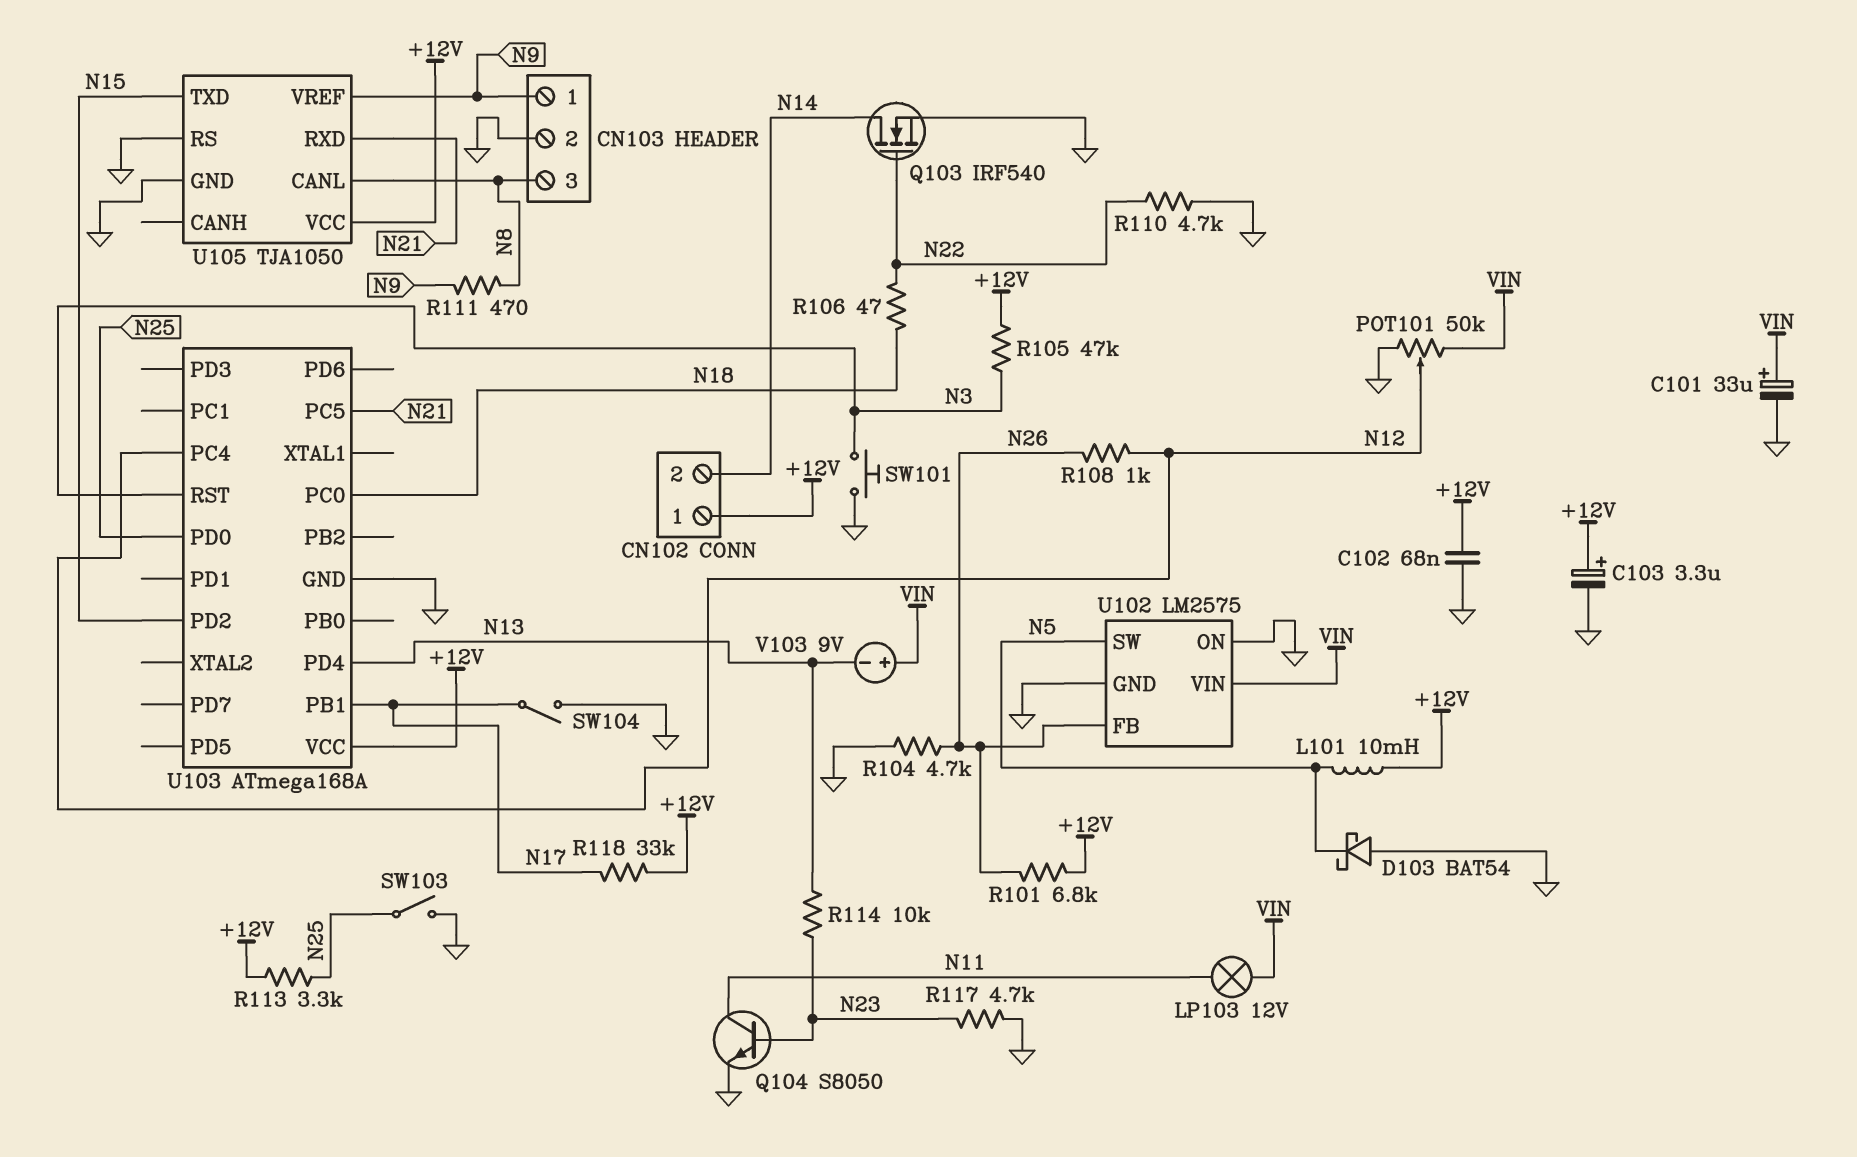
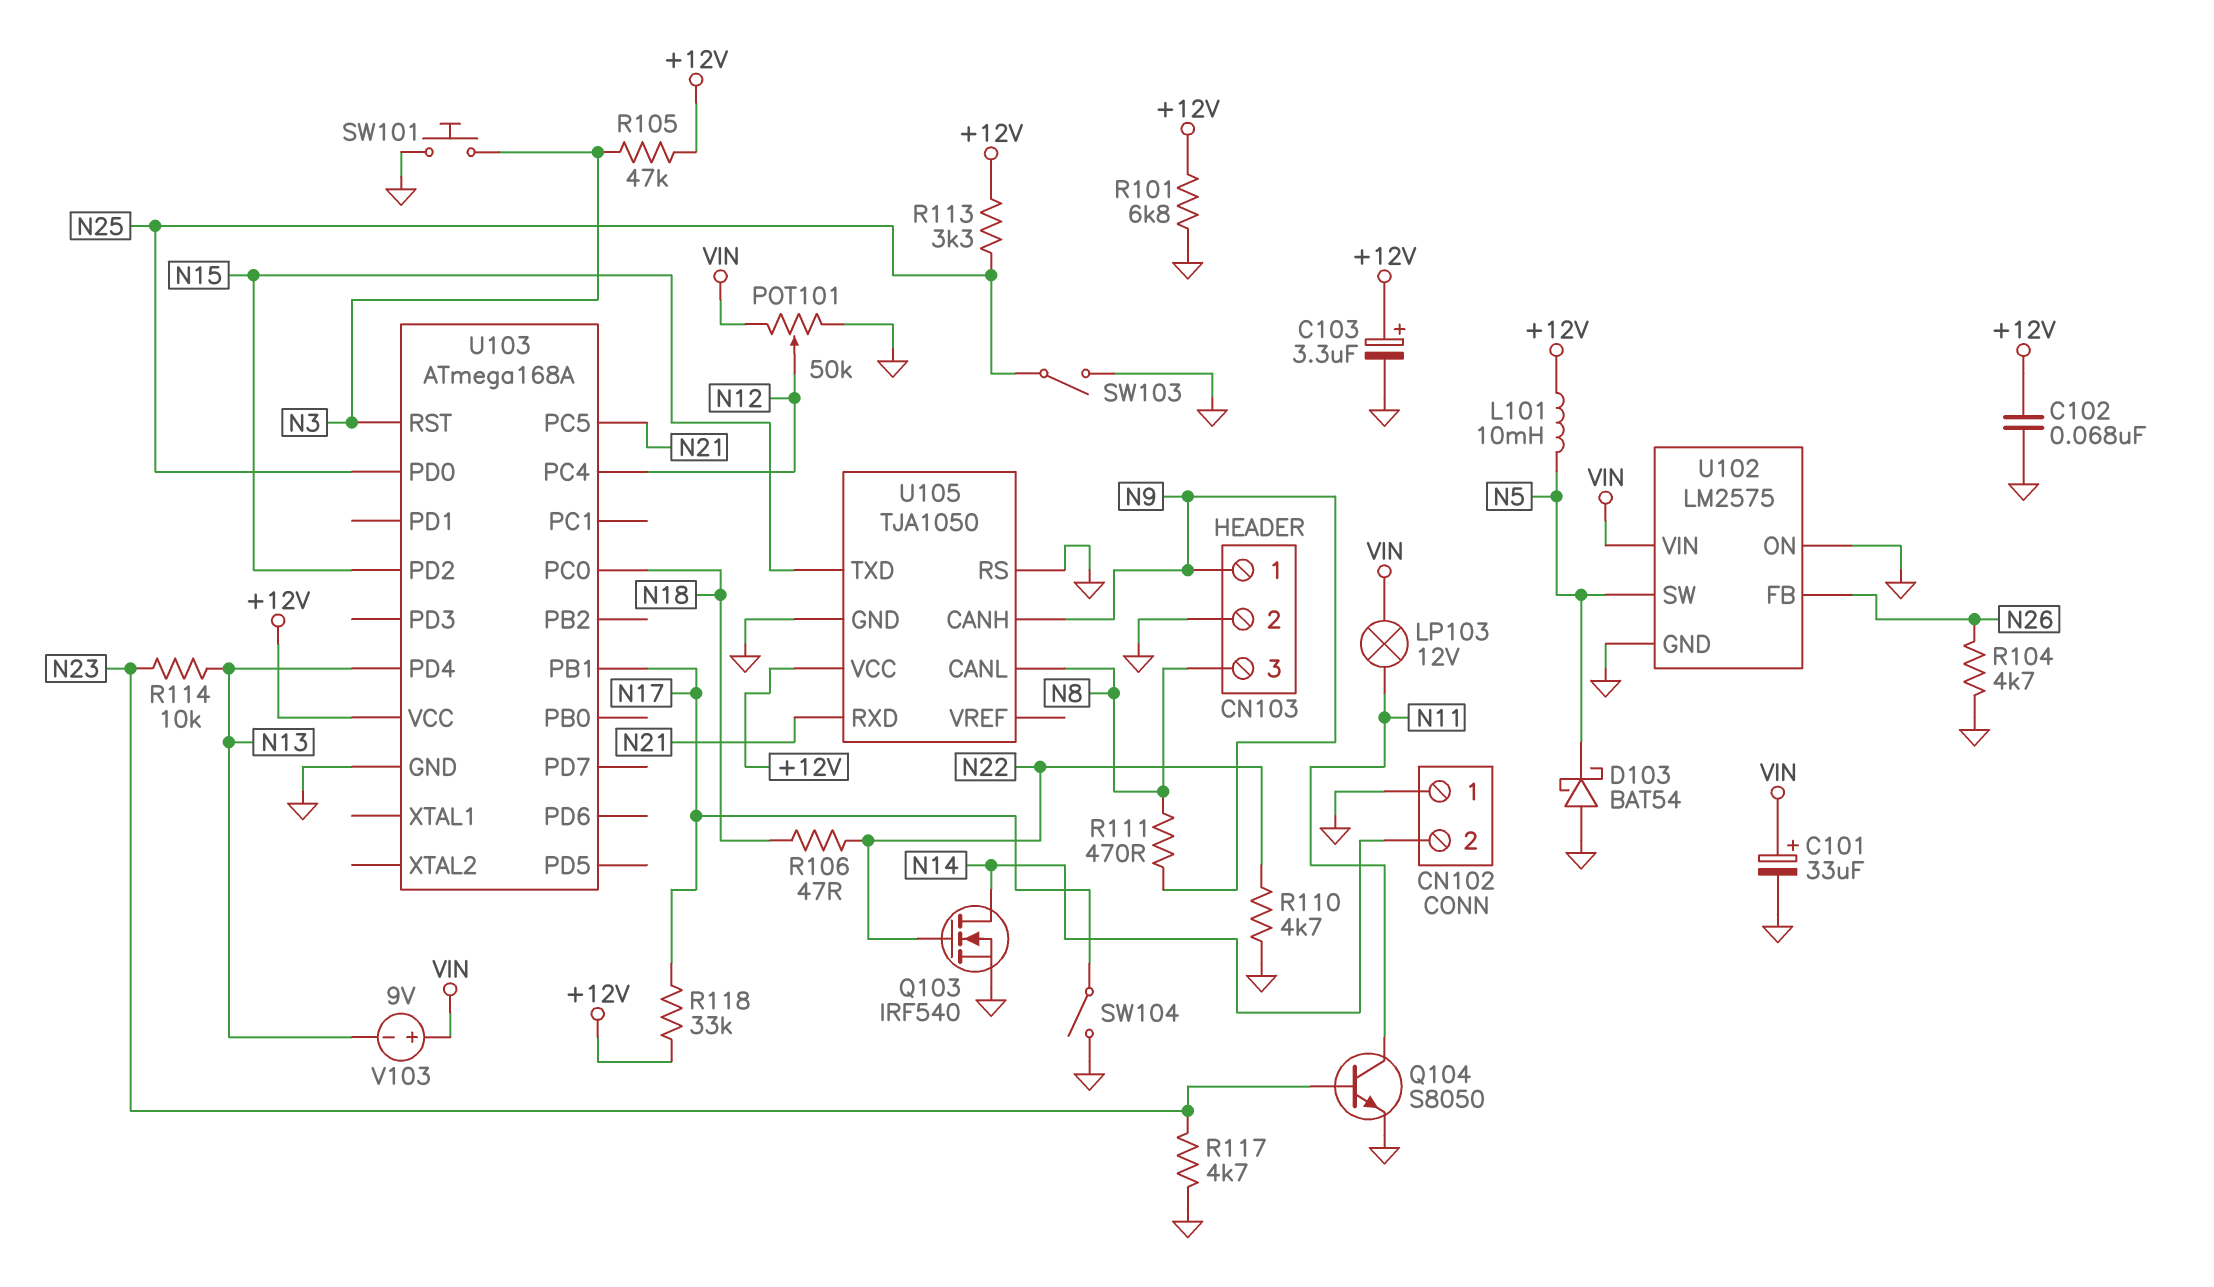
CN102 pin 1: +12V -> GND
R101: 6.8k (+12V, N26) -> 6.8k (+12V, GND)
R108: 1k (N12, N26) -> none
U105 pin CANH: none -> N9
U105 pin VREF: N9 -> none

